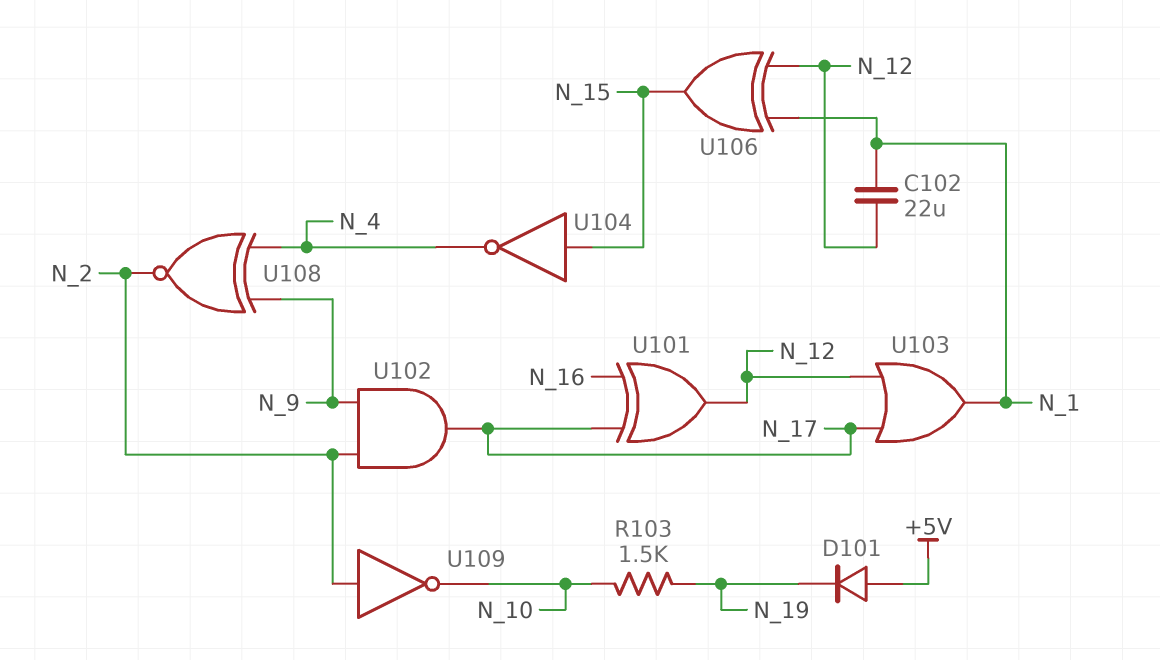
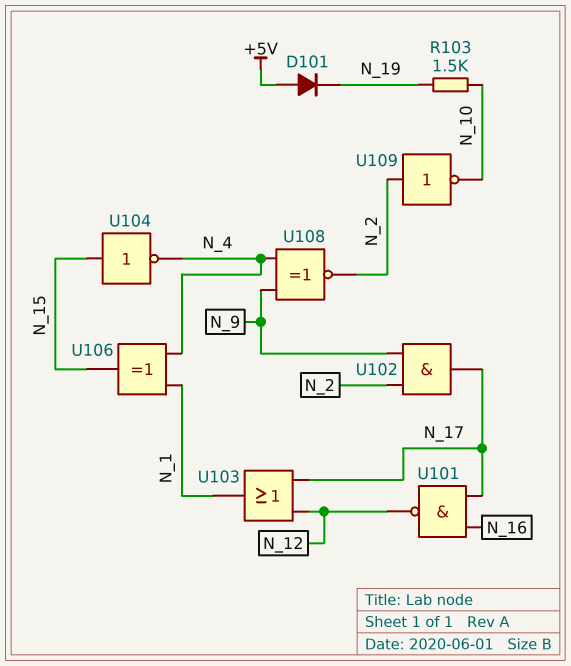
C102: 22uF (N_1, N_12) -> none
U101: XOR (in N_16, in N_17, out N_12) -> NAND (in N_16, in N_17, out N_12)
U106: XOR (in N_1, in N_12, out N_15) -> XOR (in N_1, in N_4, out N_15)

